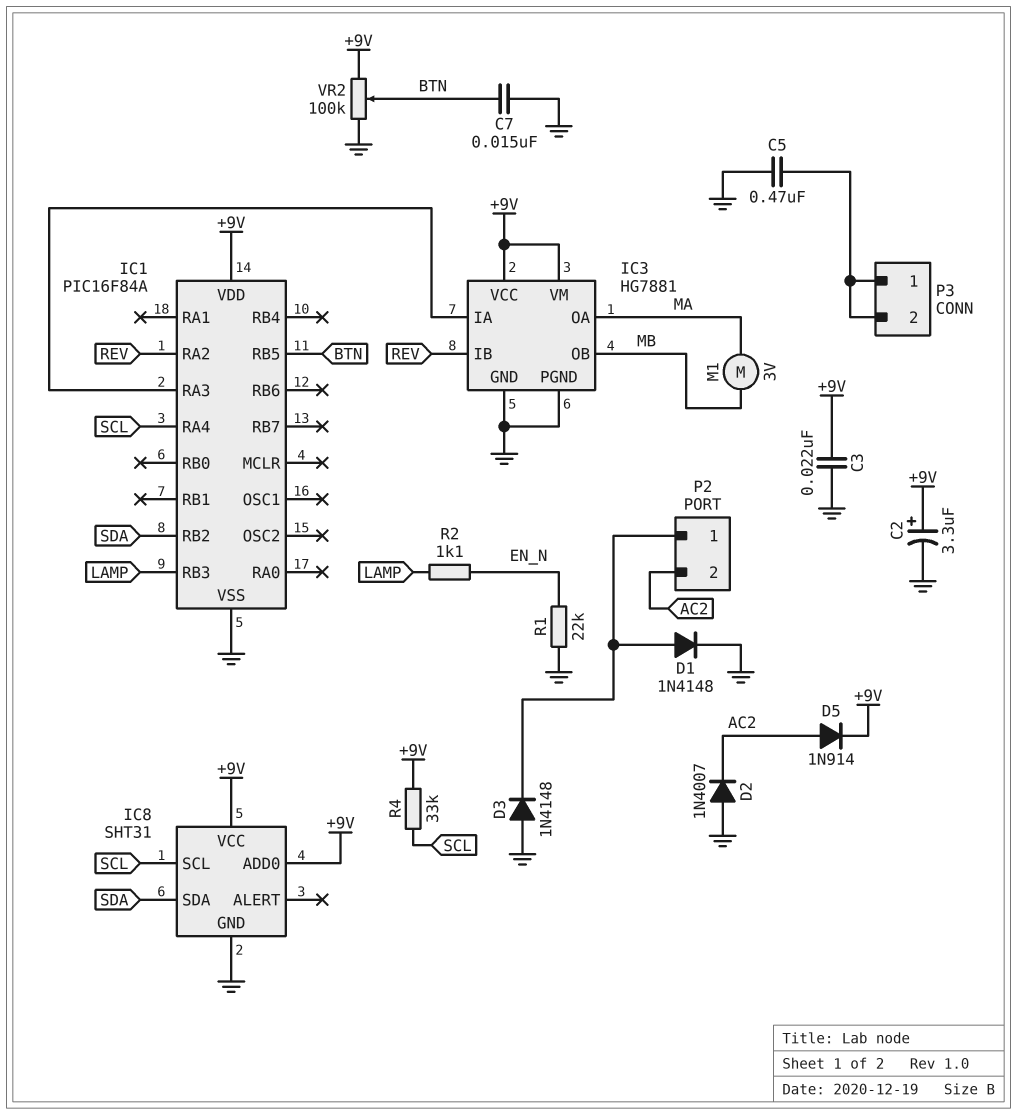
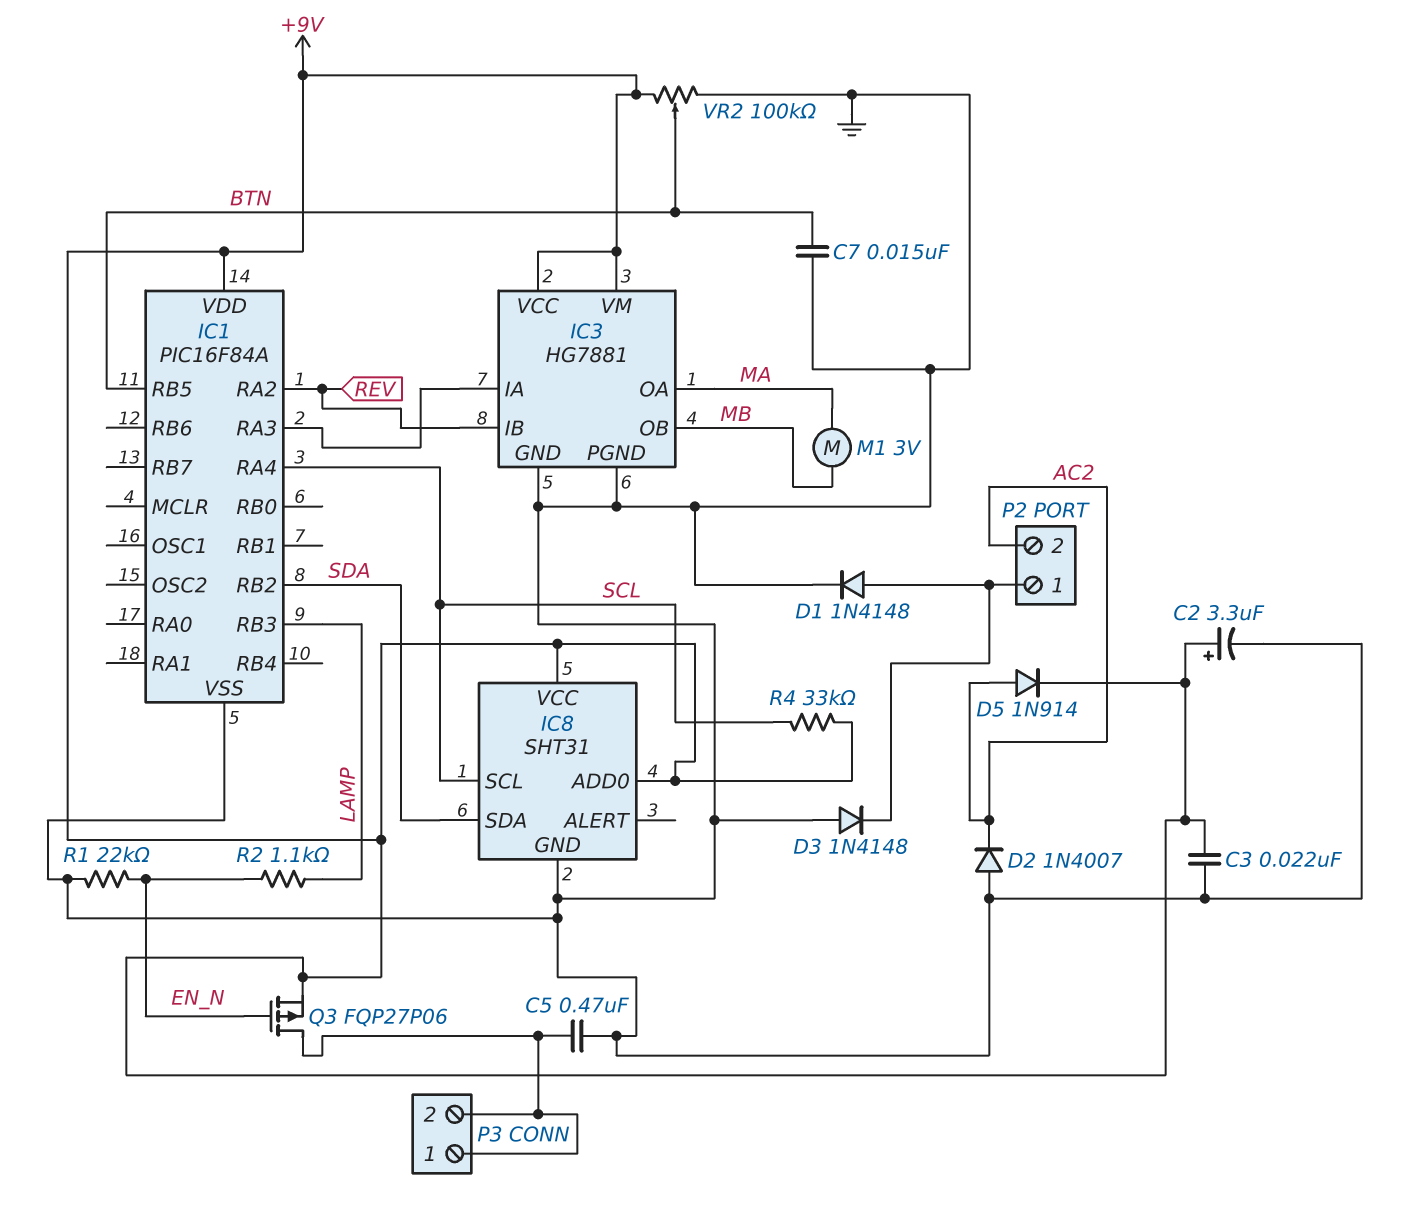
Q3: none -> PMOS FQP27P06 (G EN_N, D P3/1, S +9V)

